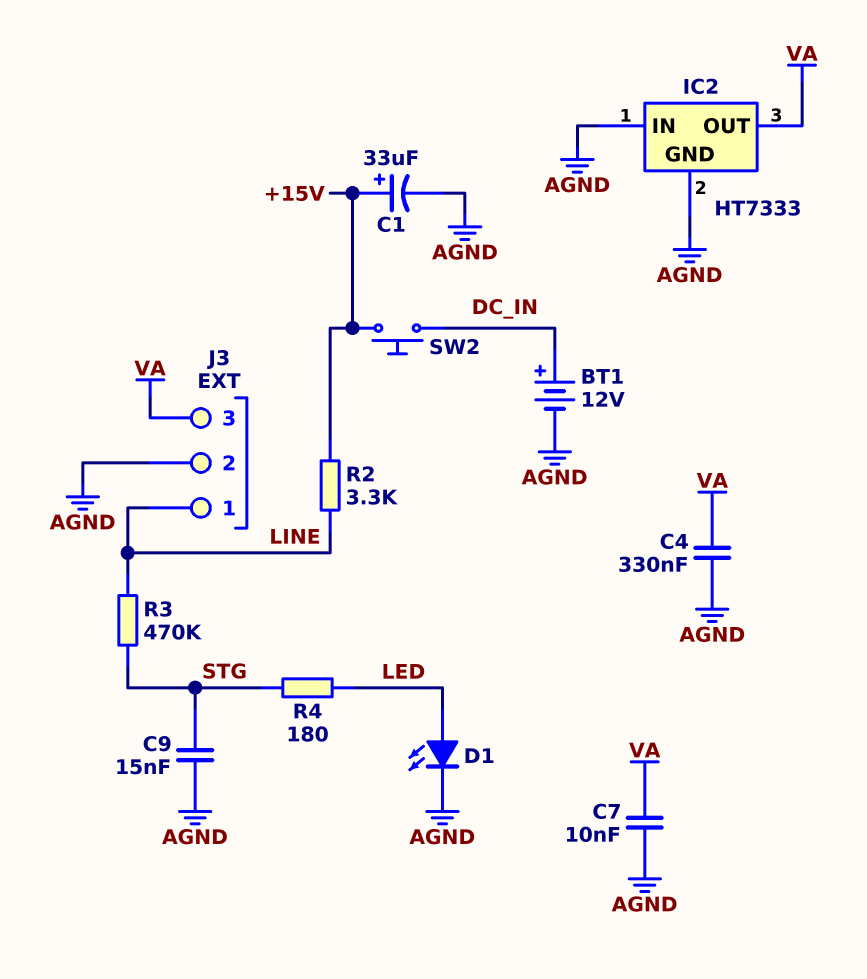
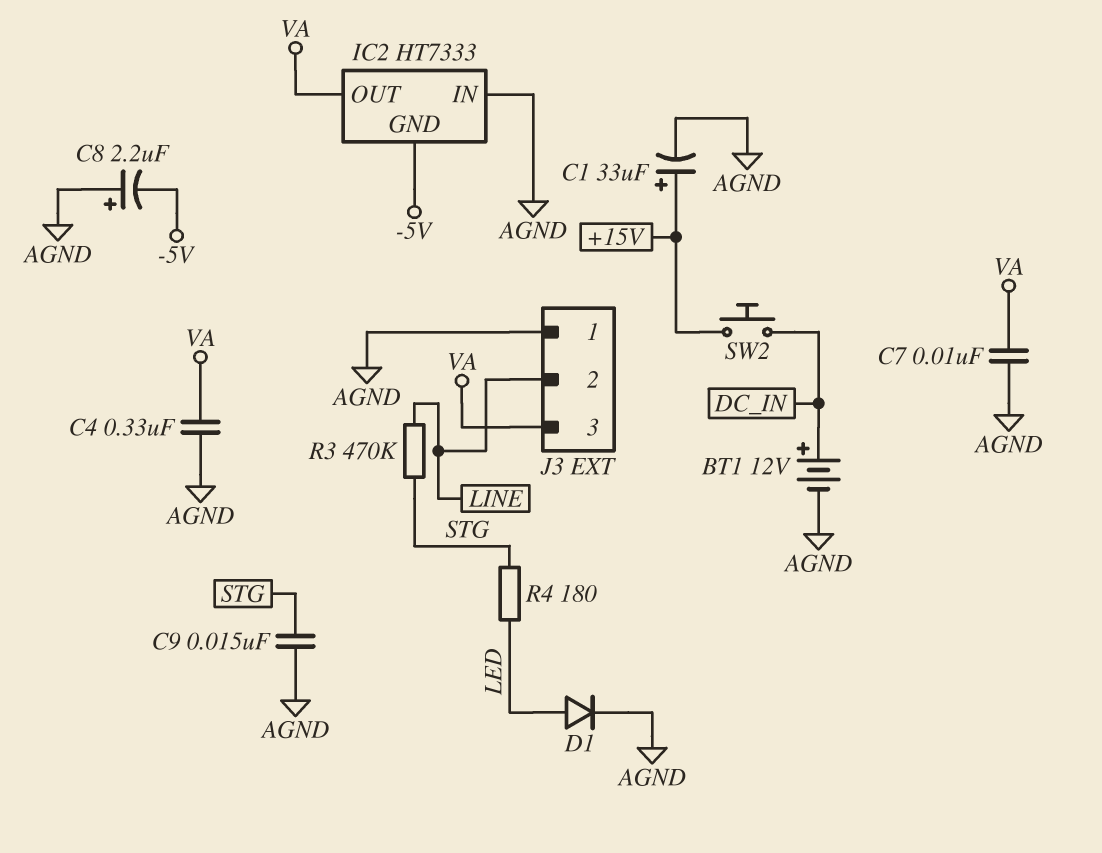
C8: none -> 2.2uF (plus AGND, minus -5V)
D1: LED (A LED, K AGND) -> diode (A LED, K AGND)
IC2 pin GND: AGND -> -5V
J3 pin 1: LINE -> AGND
J3 pin 2: AGND -> LINE
R2: 3.3k (+15V, LINE) -> none

